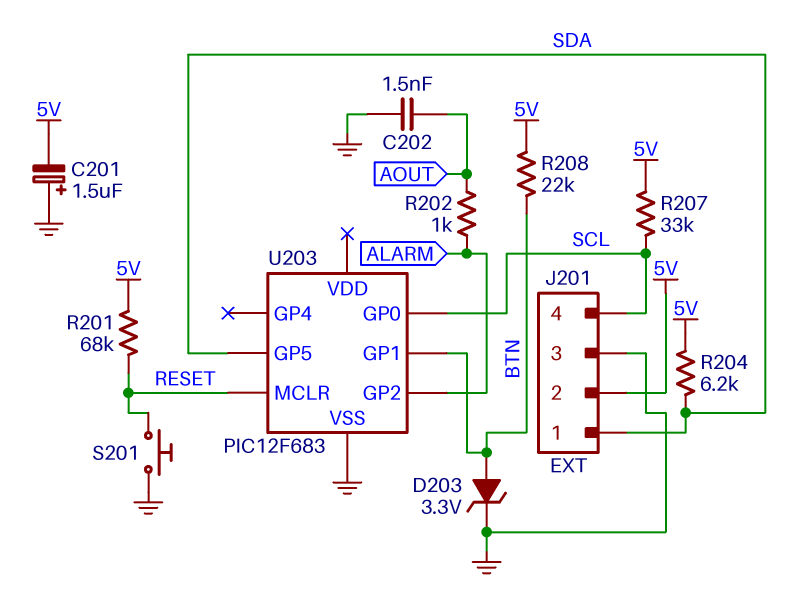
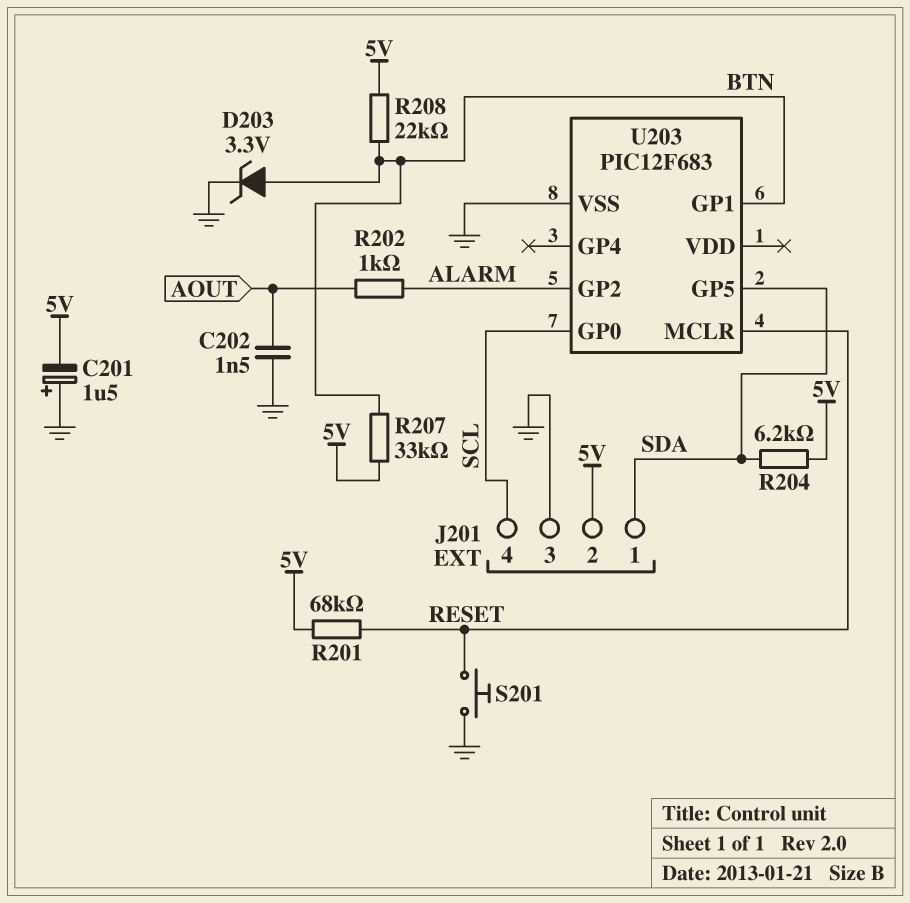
R207: 33k (5V, SCL) -> 33k (5V, BTN)

